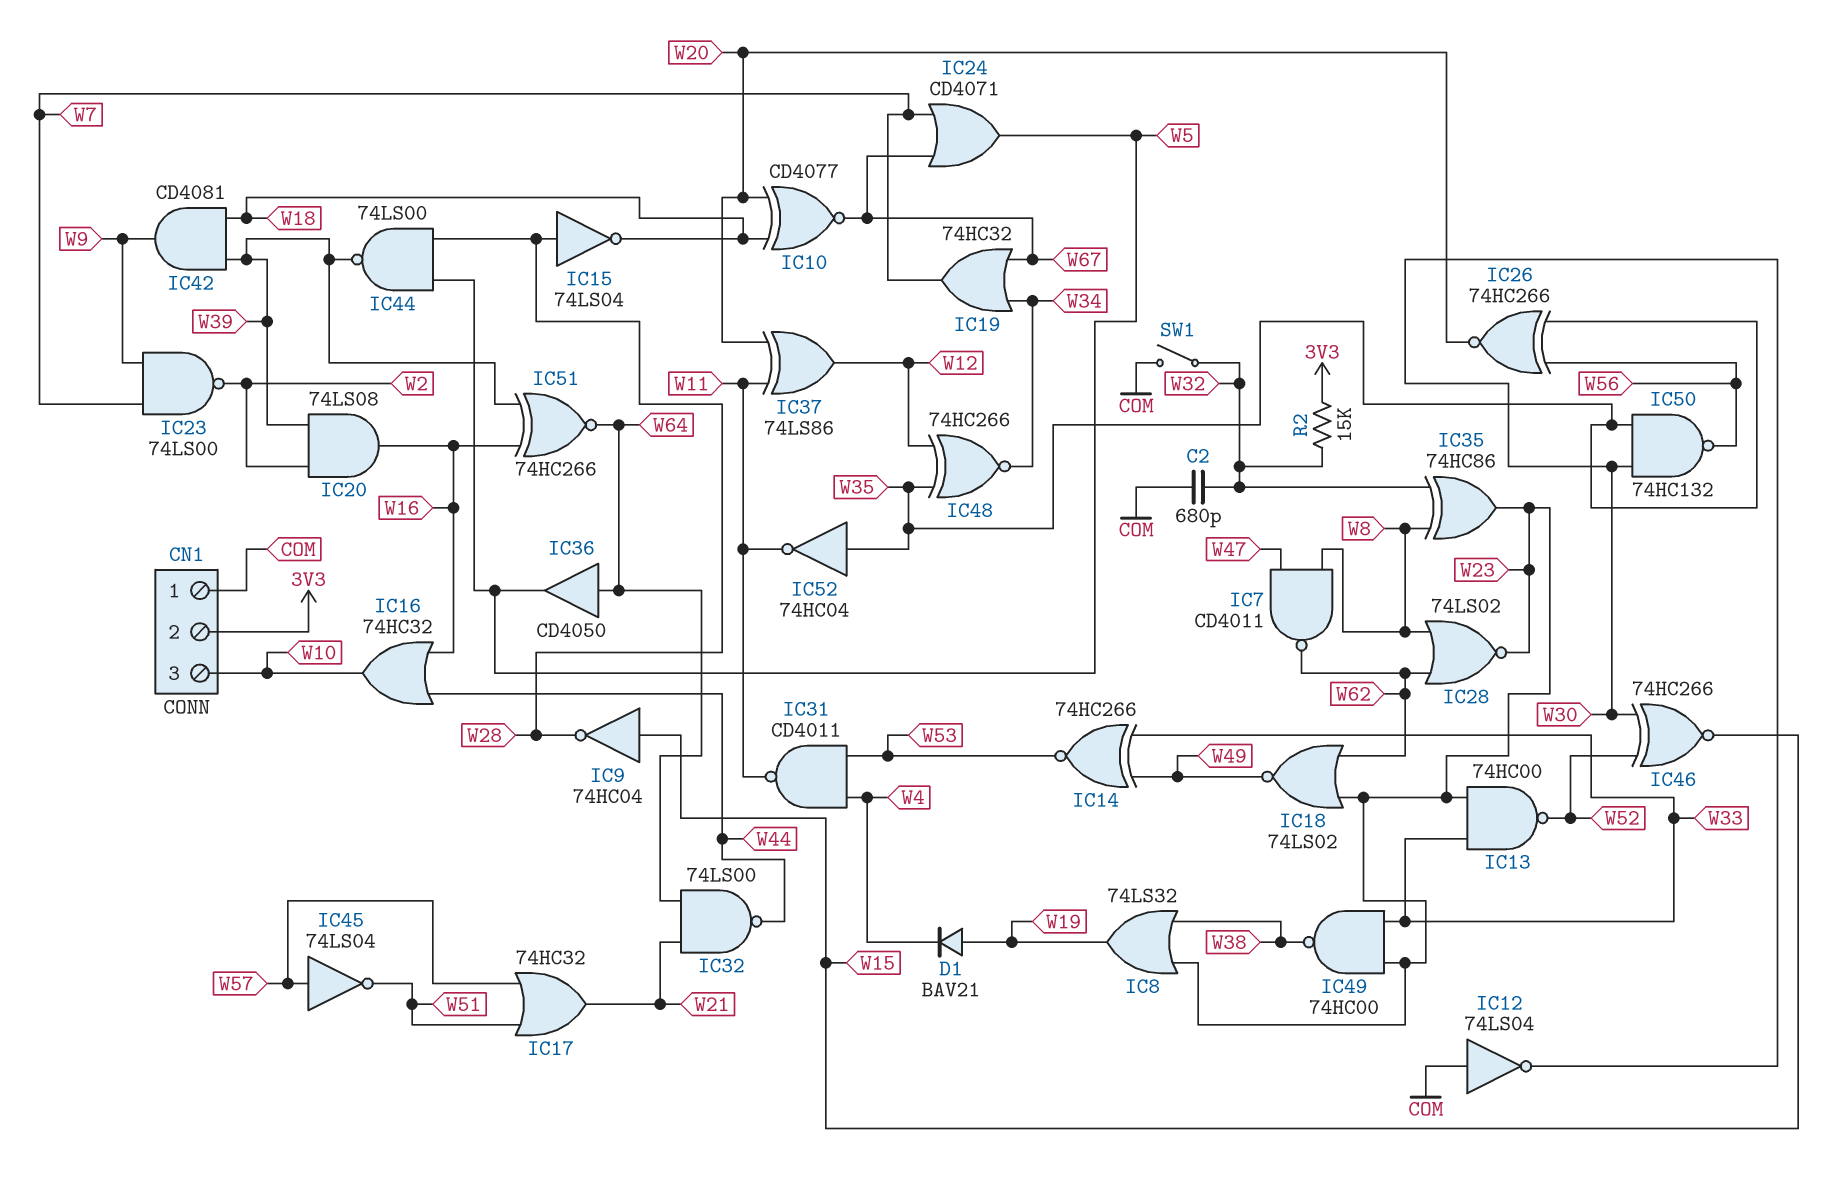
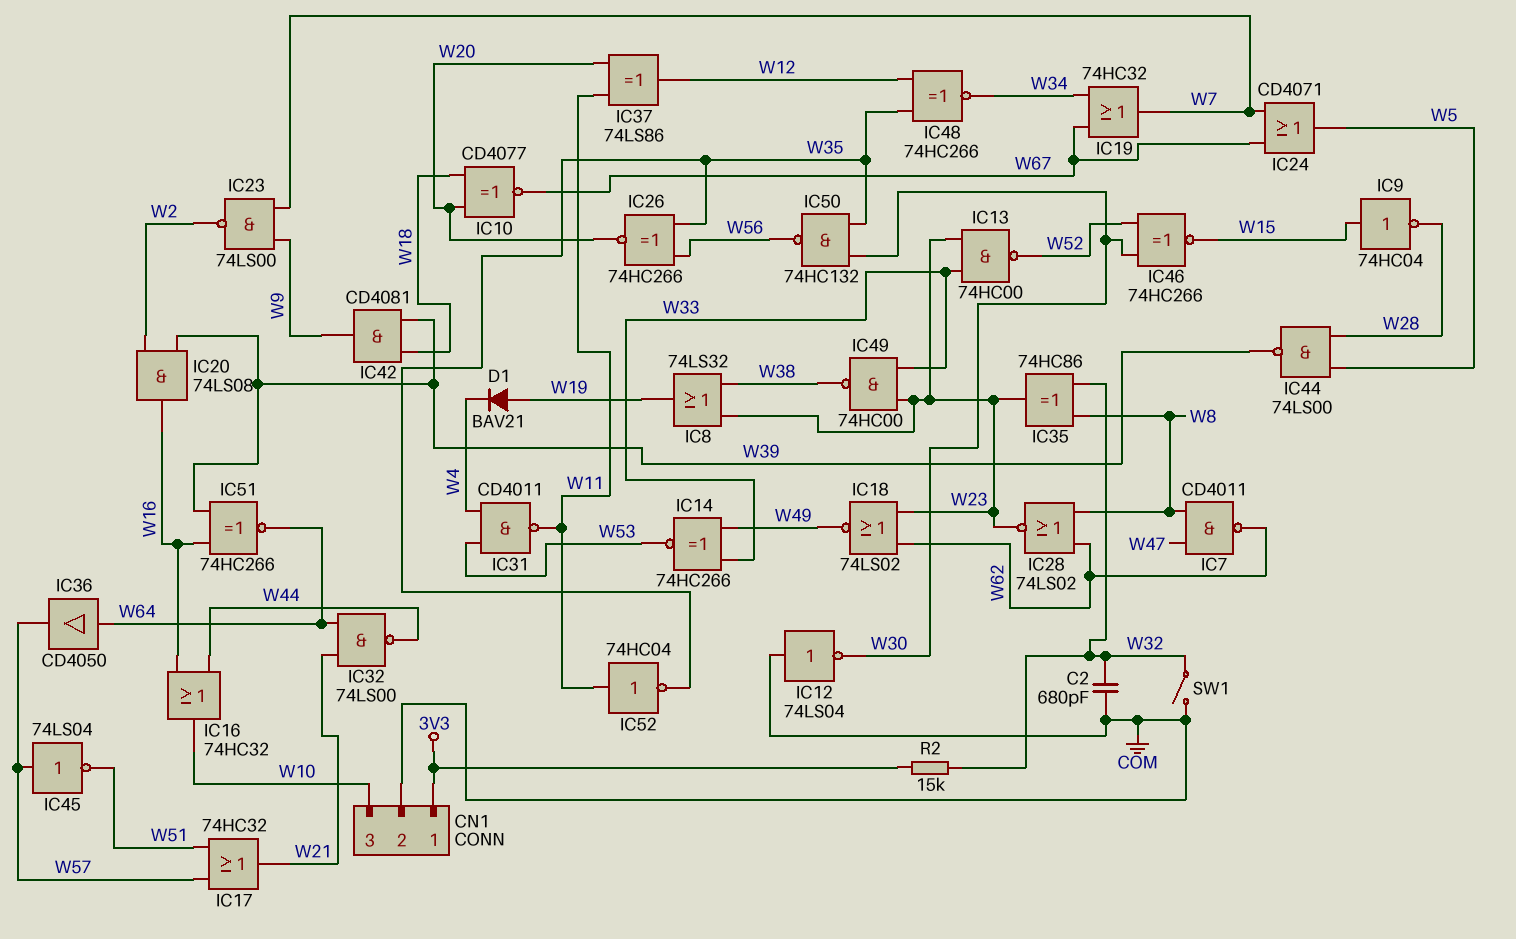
CN1 pin 1: COM -> 3V3
CN1 pin 2: 3V3 -> COM
IC15: NOT 74LS04 (in W28, out W18) -> none
IC36: buffer CD4050 (in W64, out W5) -> buffer CD4050 (in W64, out W57)
IC52: NOT 74HC04 (in W35, out W11) -> NOT 74HC04 (in W11, out W35)

